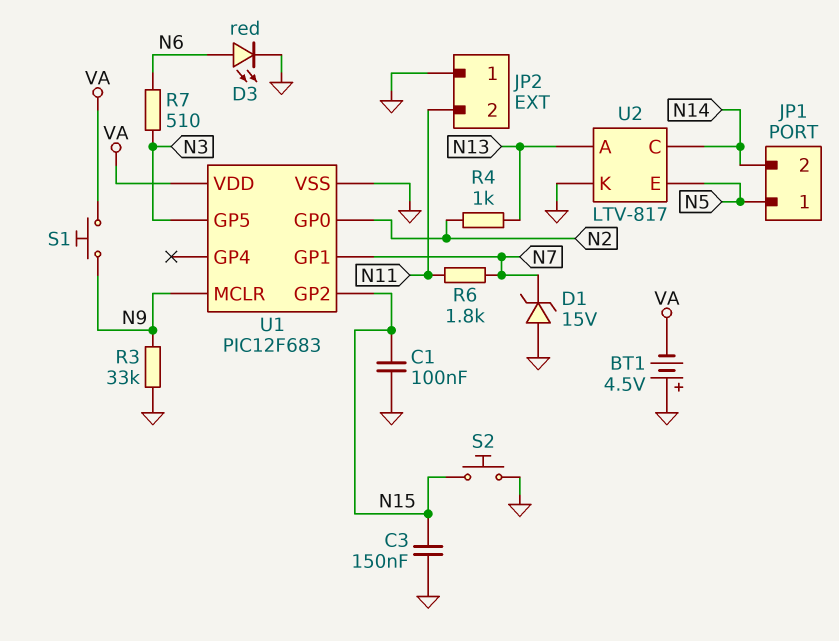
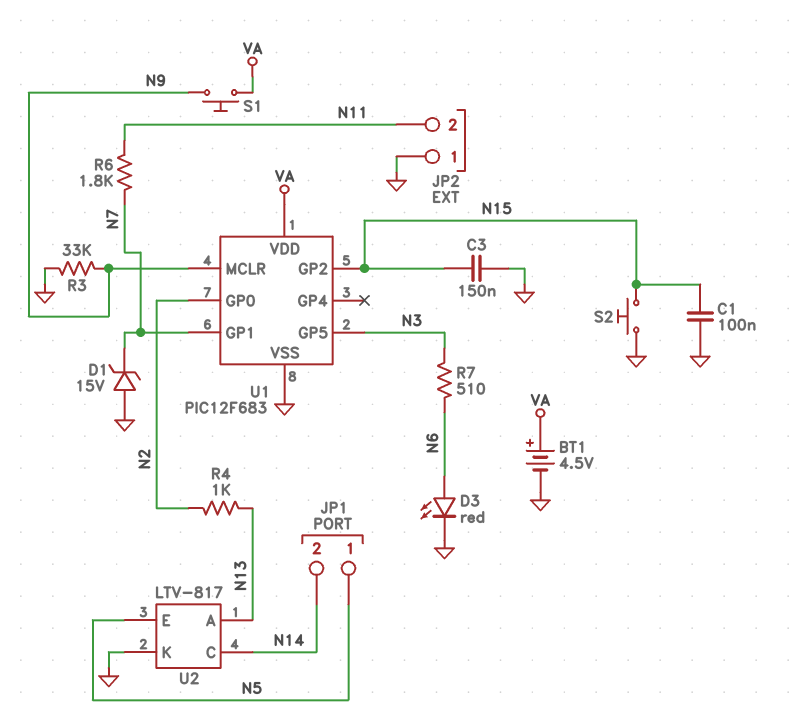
BT1: 4.5V (plus GND, minus VA) -> 4.5V (plus VA, minus GND)

